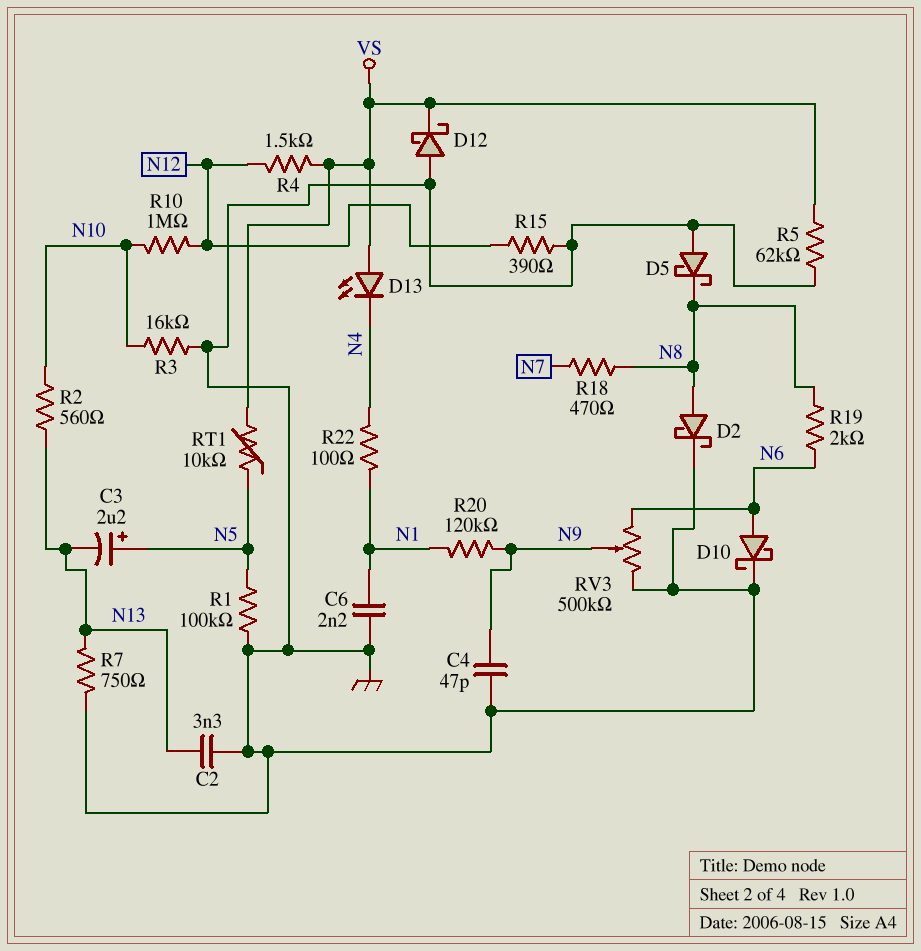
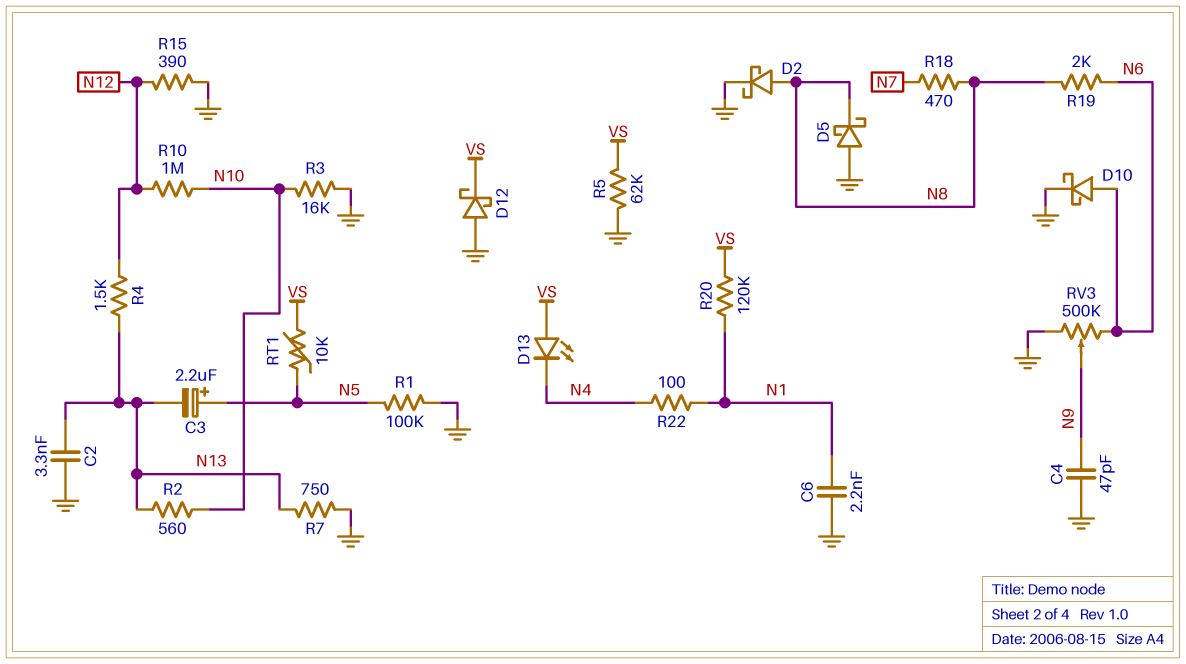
R4: 1.5k (N12, VS) -> 1.5k (N12, N13)
R20: 120k (N1, N9) -> 120k (N1, VS)

